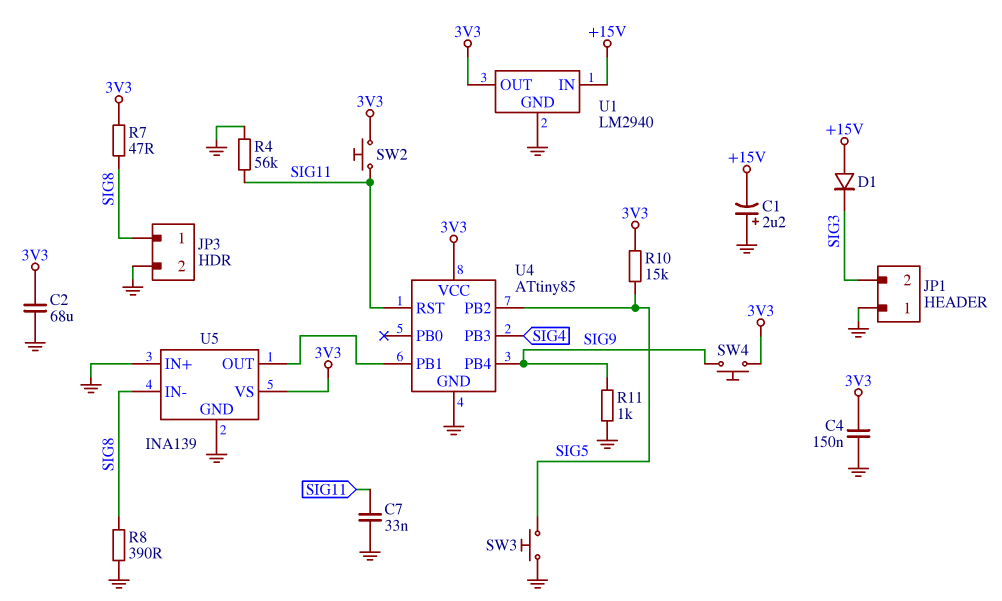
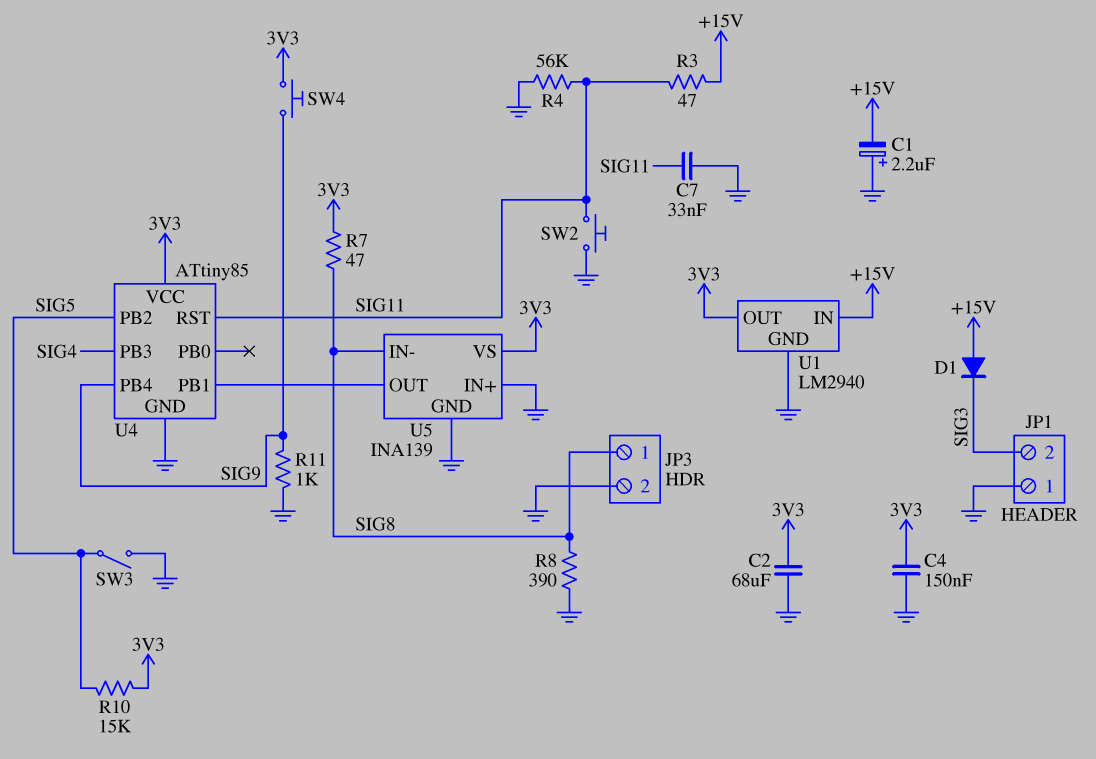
R3: none -> 47 (+15V, SIG11)
SW2: button (3V3, SIG11) -> button (GND, SIG11)
SW3: button (GND, SIG5) -> switch (GND, SIG5)

